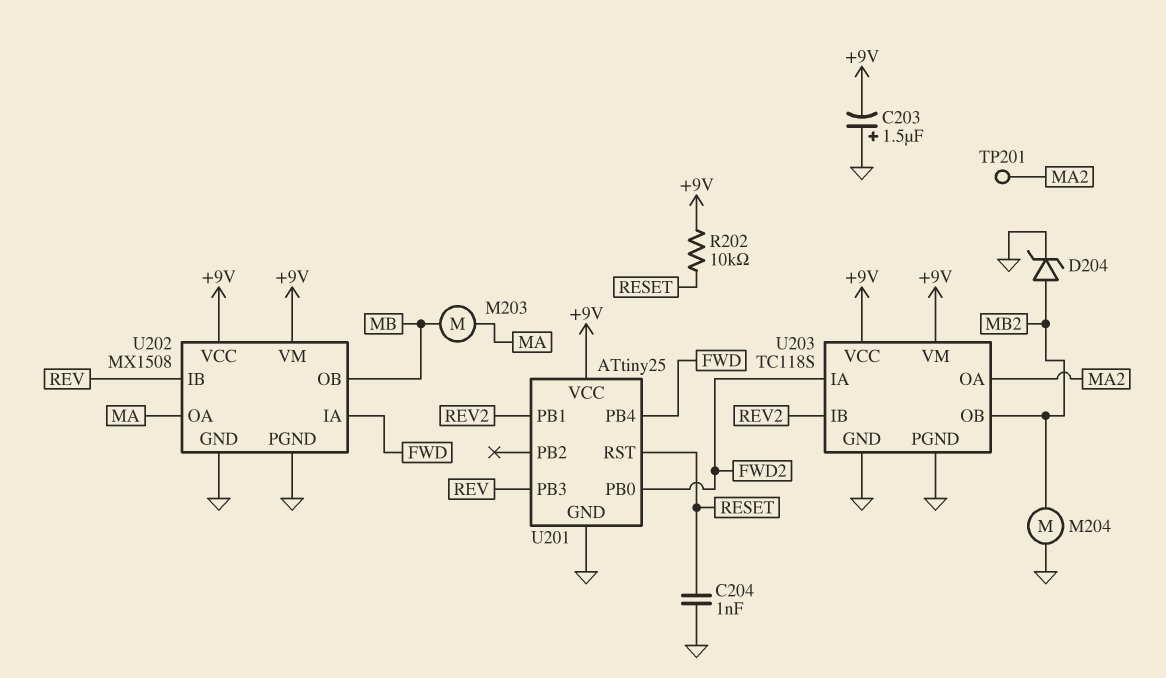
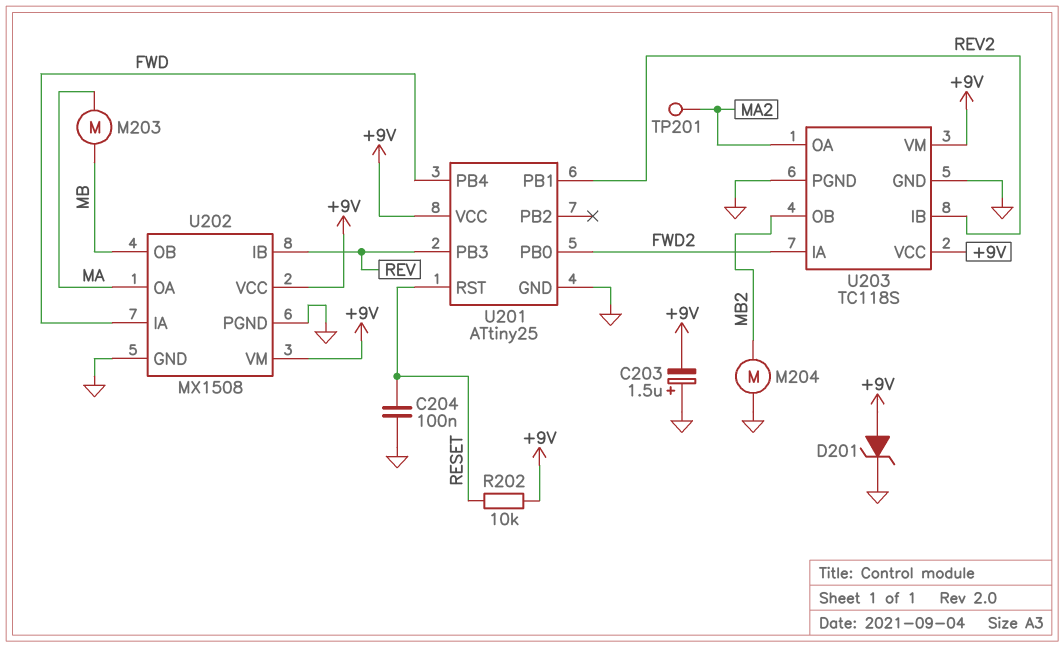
C204: 1nF (GND, RESET) -> 100nF (GND, RESET)
D201: none -> zener (A +9V, K GND)
D204: zener (A MB2, K GND) -> none

